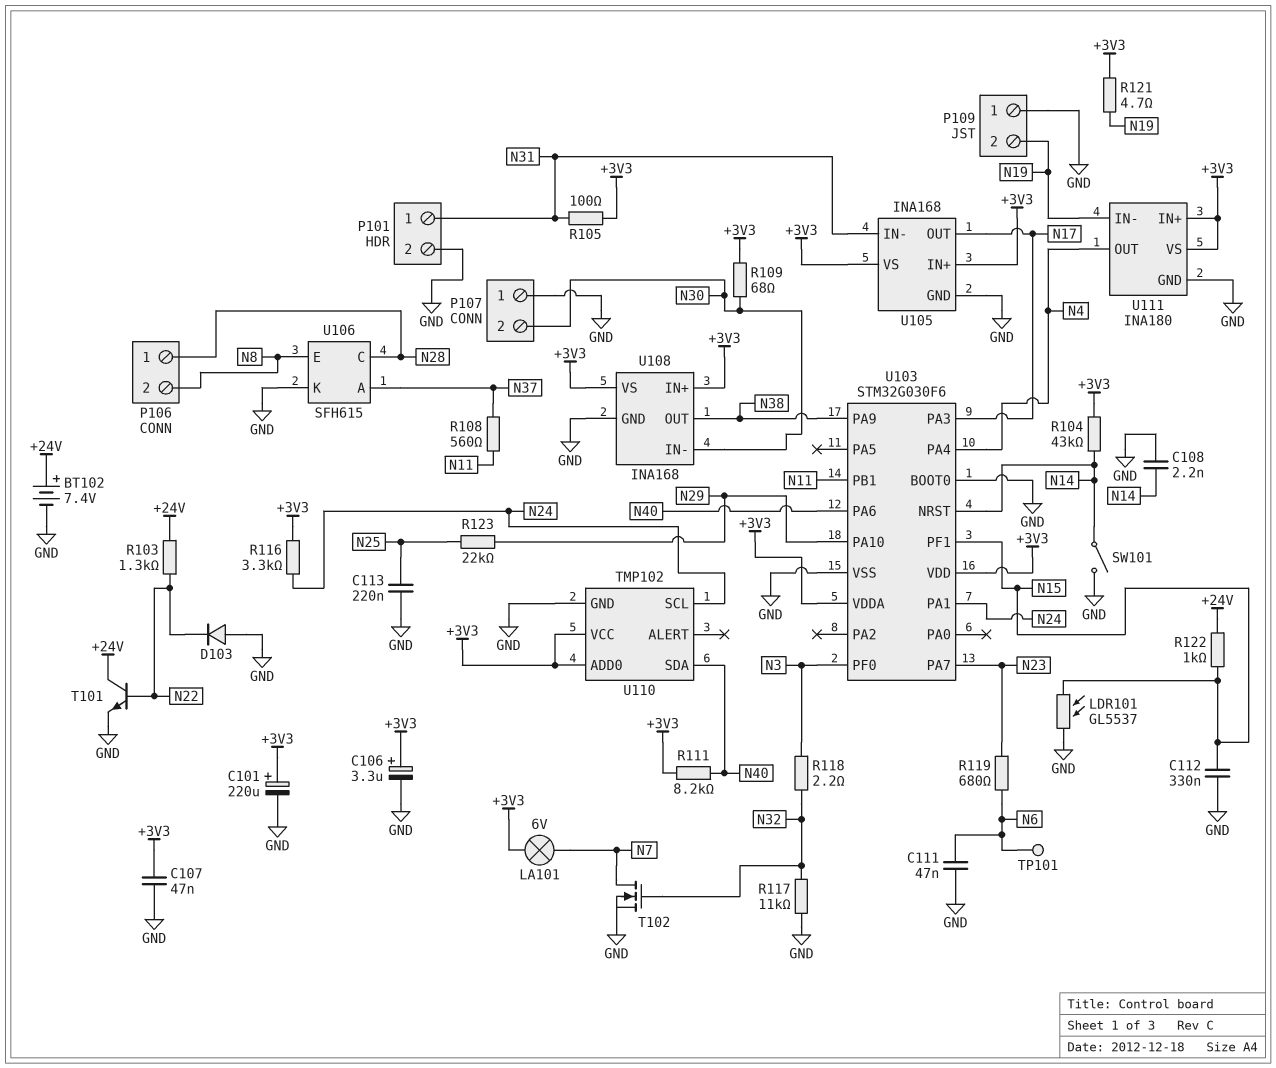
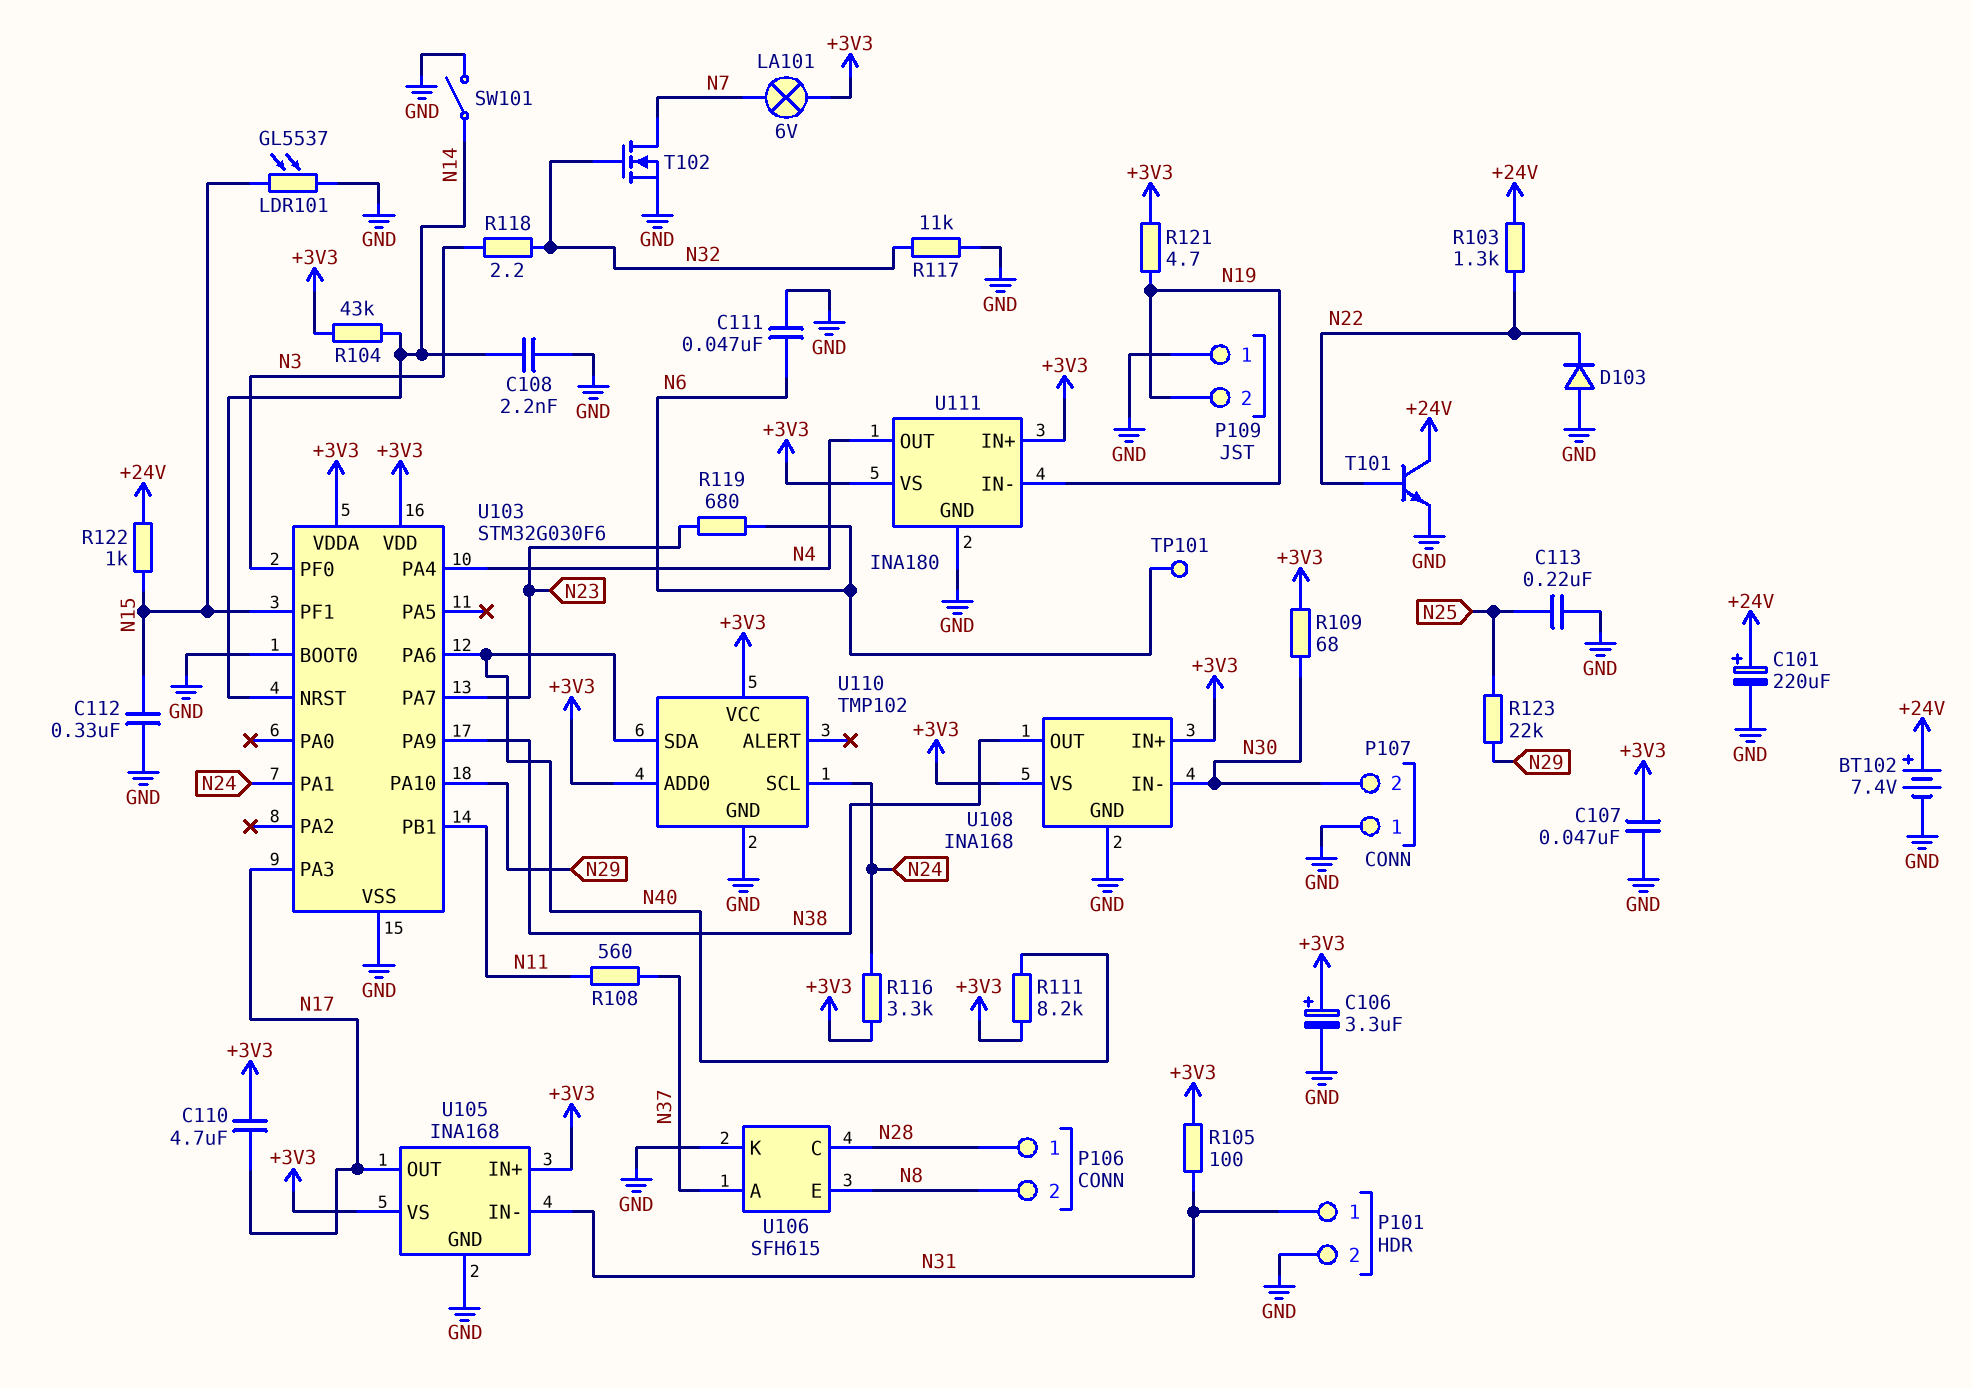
C101: 220uF (plus +3V3, minus GND) -> 220uF (plus +24V, minus GND)
C110: none -> 4.7uF (+3V3, N17)

